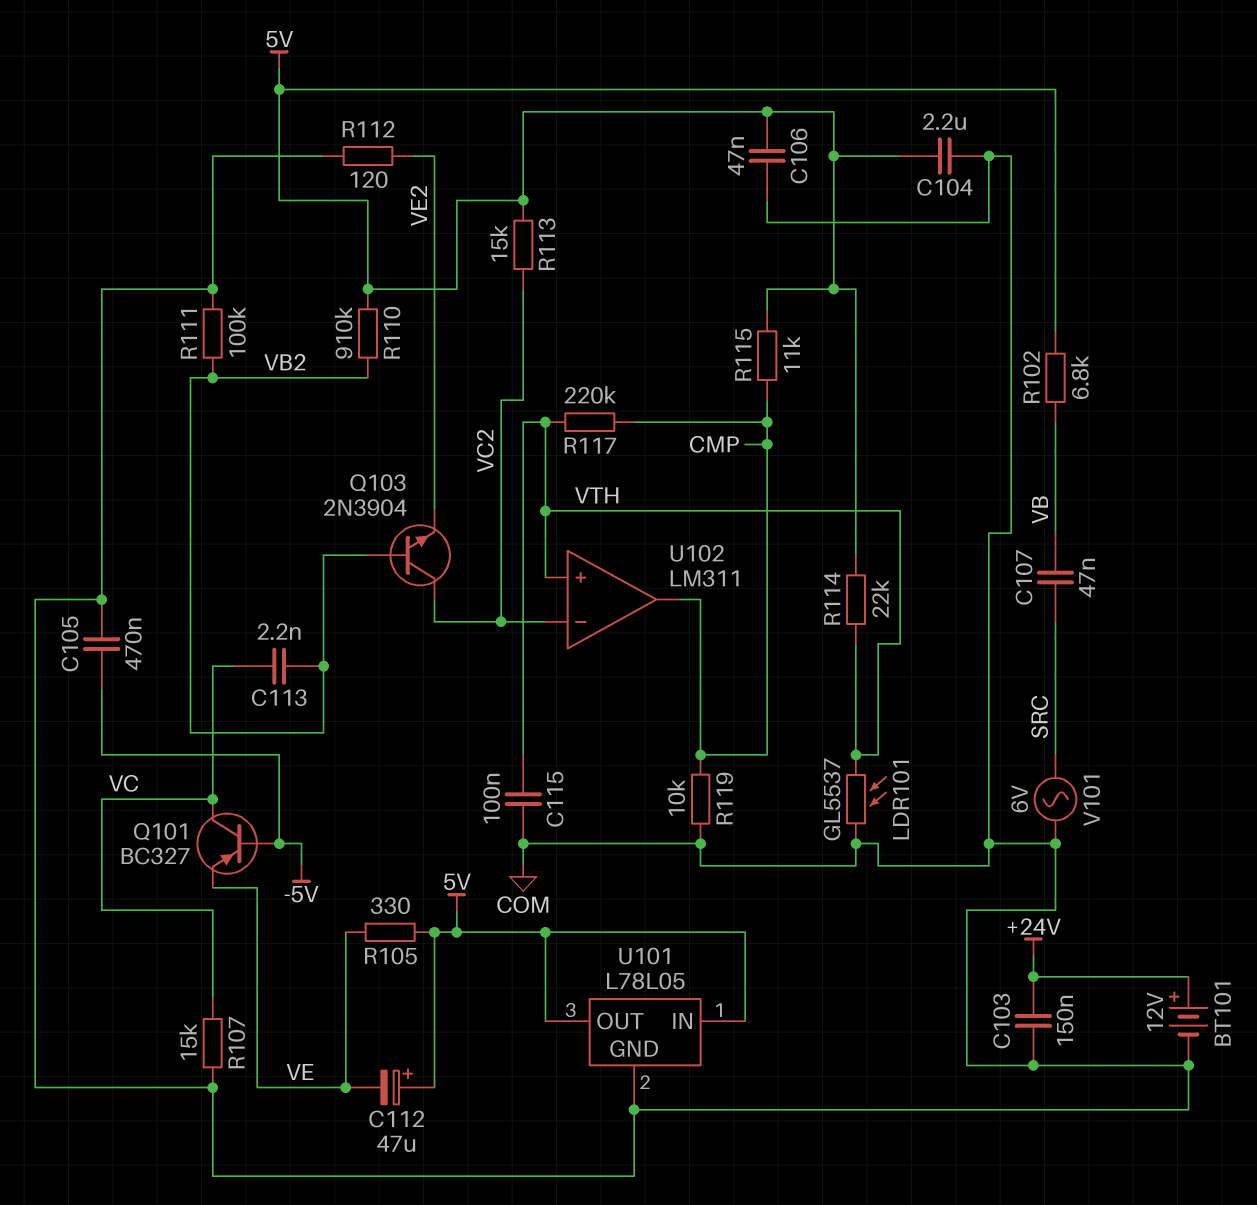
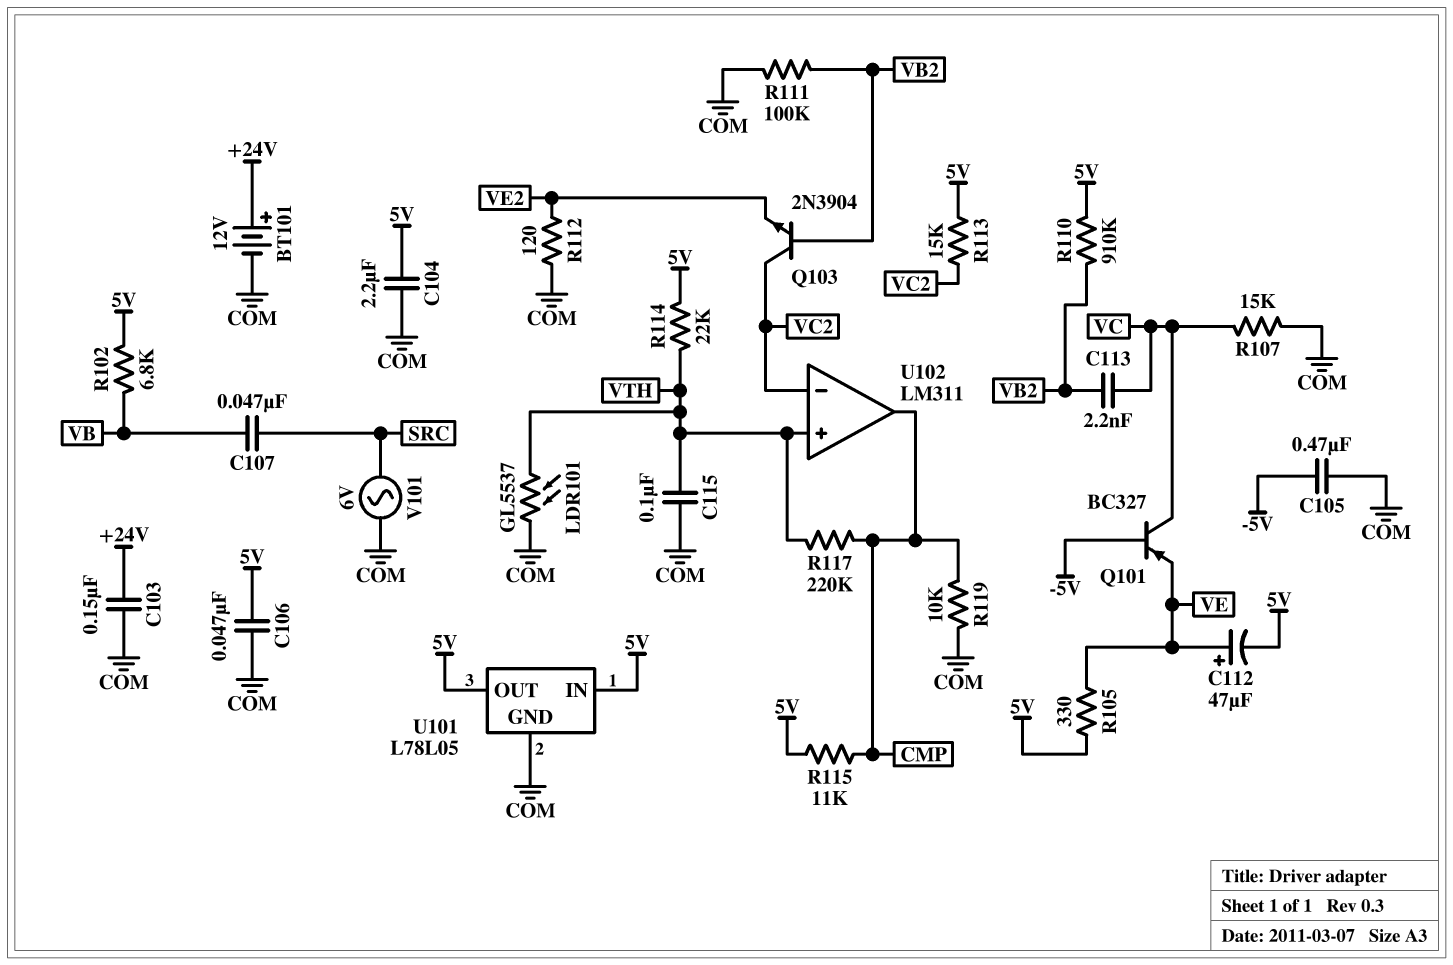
C112: 47uF (plus 5V, minus VE) -> 47uF (plus VE, minus 5V)

